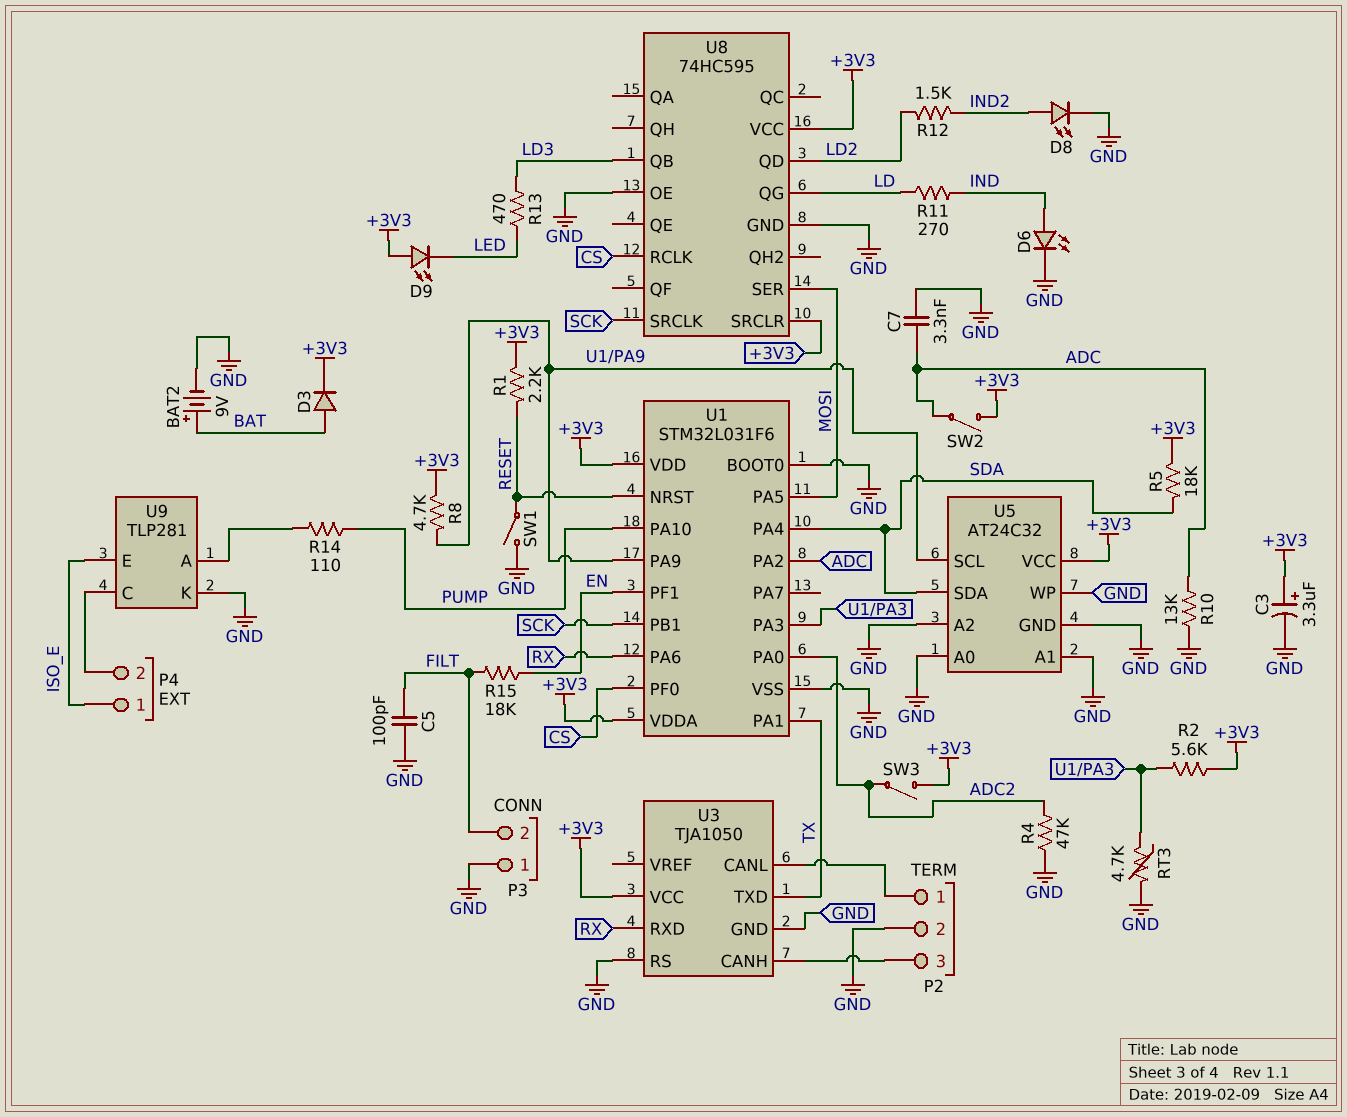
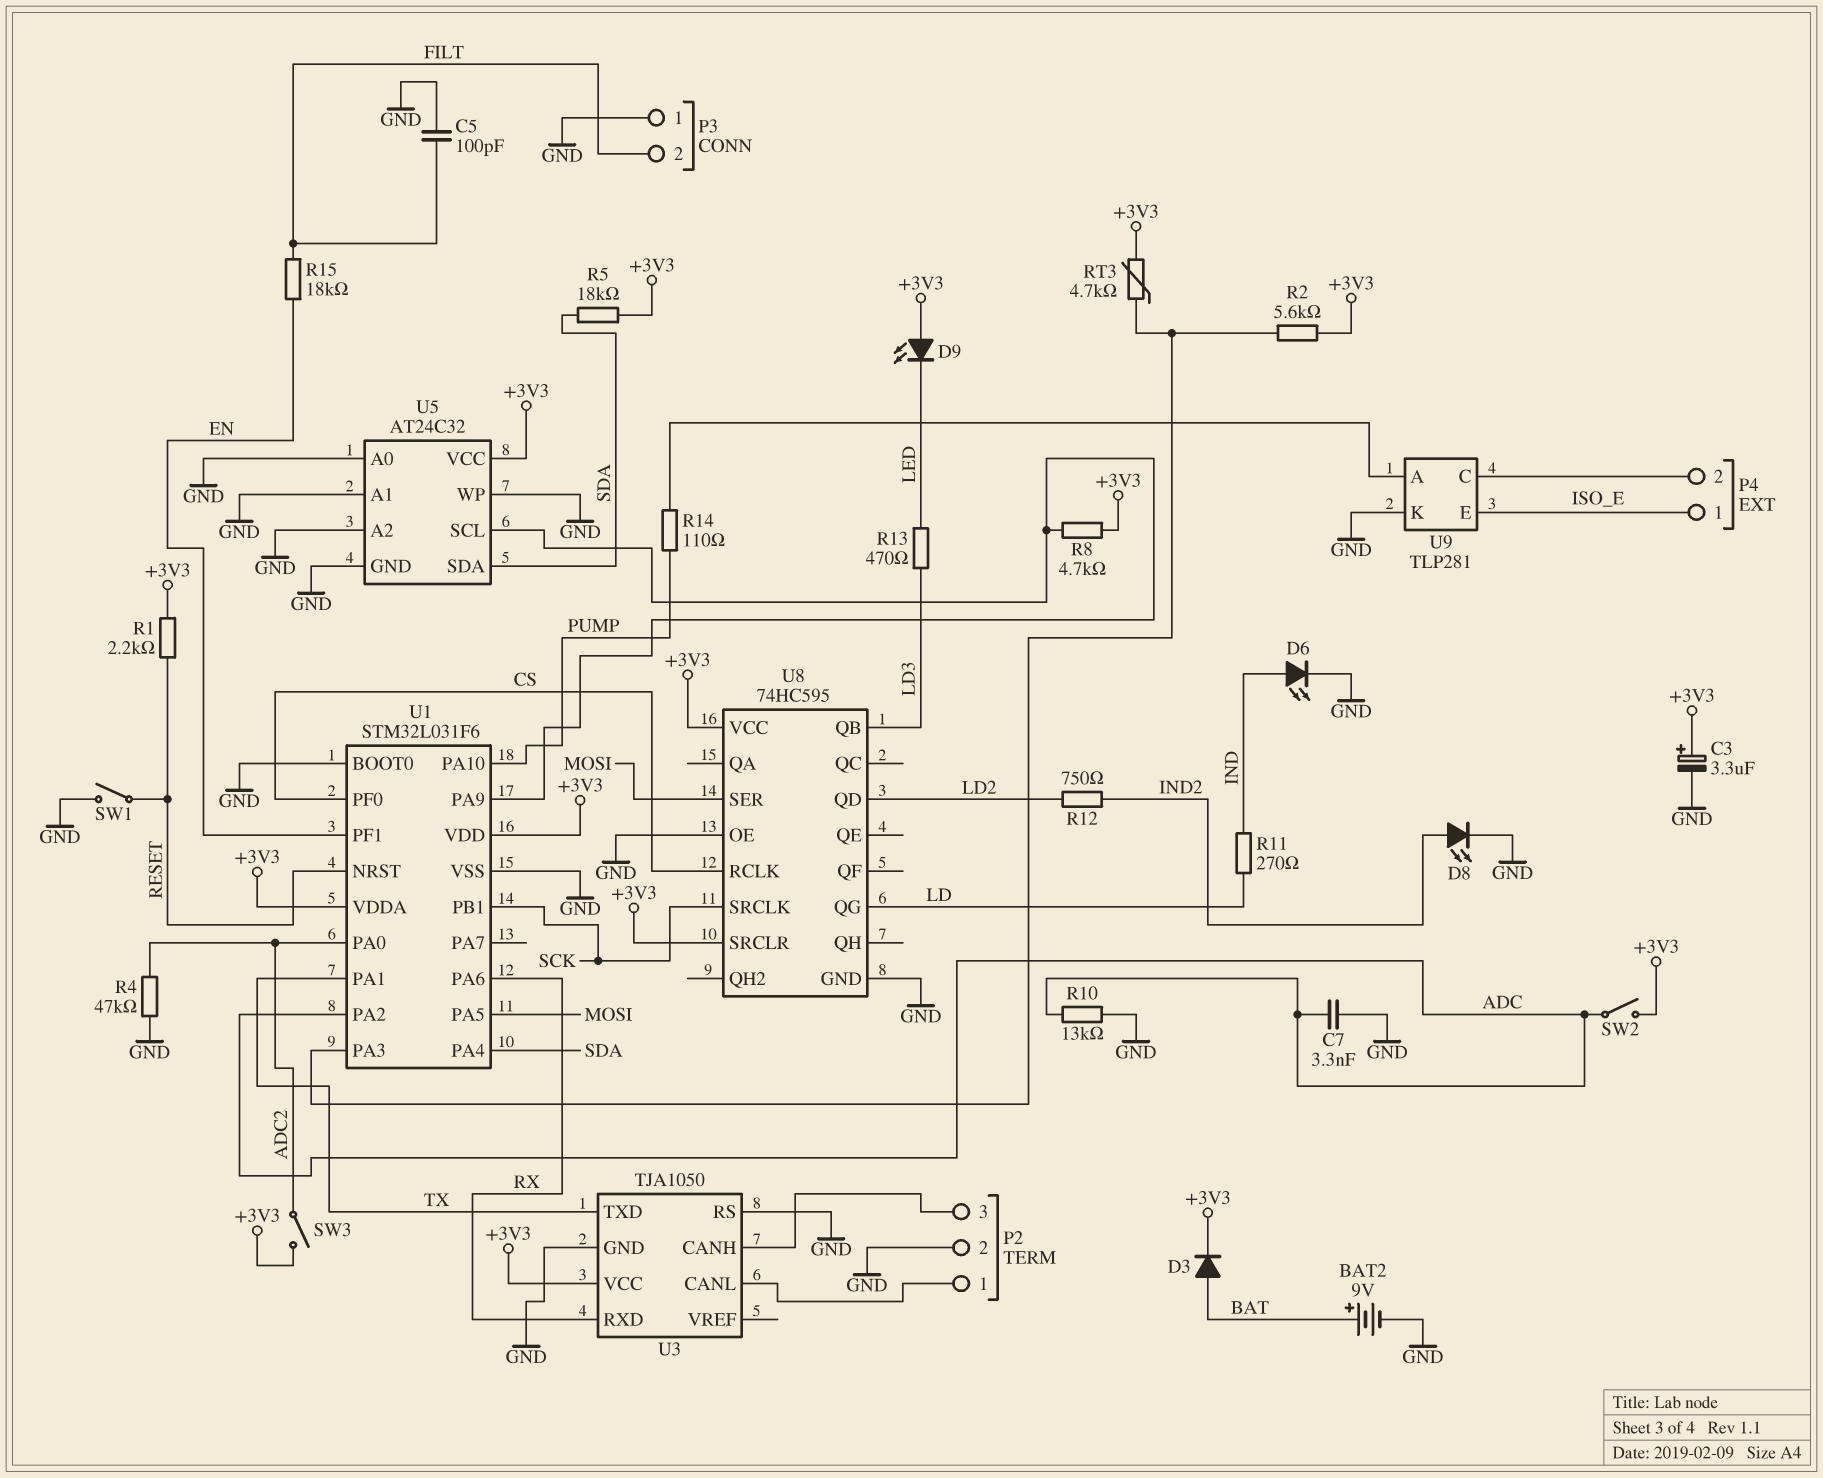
R12: 1.5k (IND2, LD2) -> 750 (IND2, LD2)
RT3: 4.7k (GND, U1/PA3) -> 4.7k (+3V3, U1/PA3)

